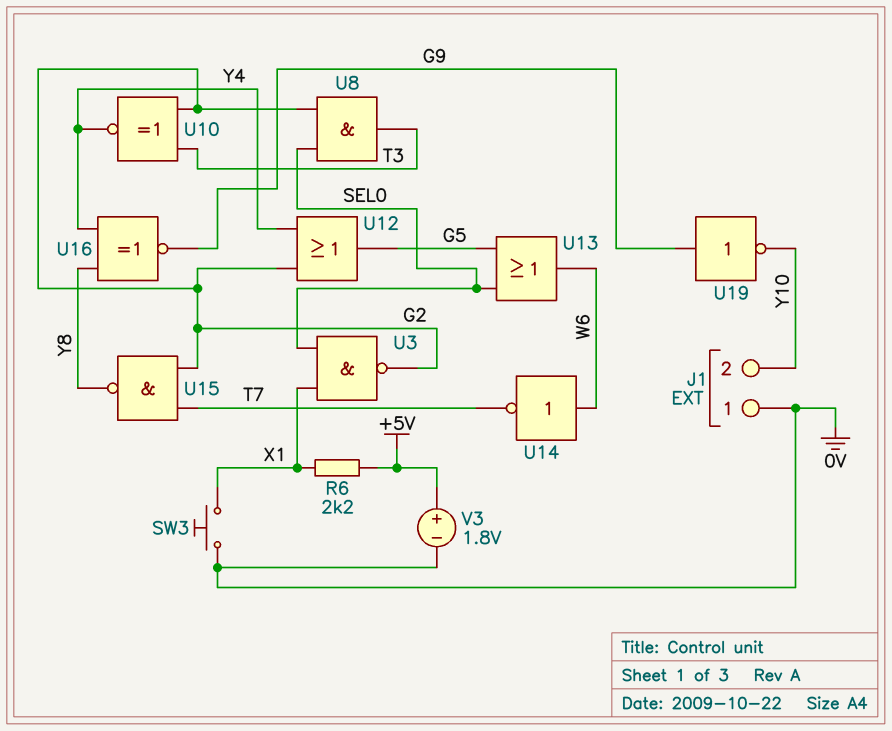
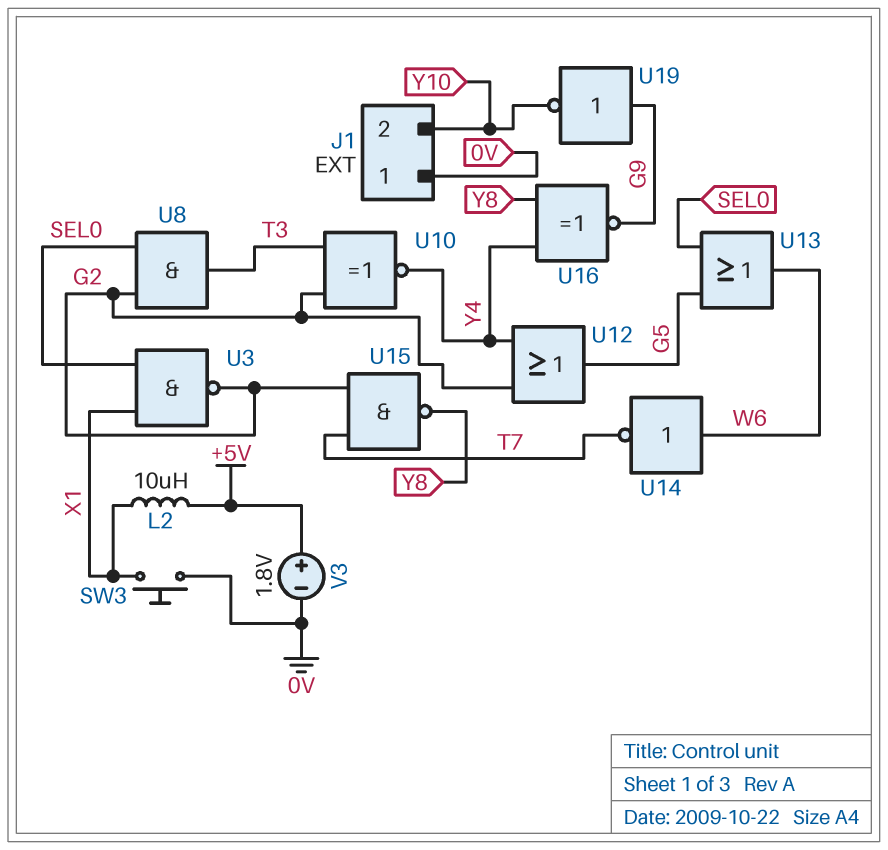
L2: none -> 10uH (+5V, X1)
R6: 2.2k (+5V, X1) -> none

